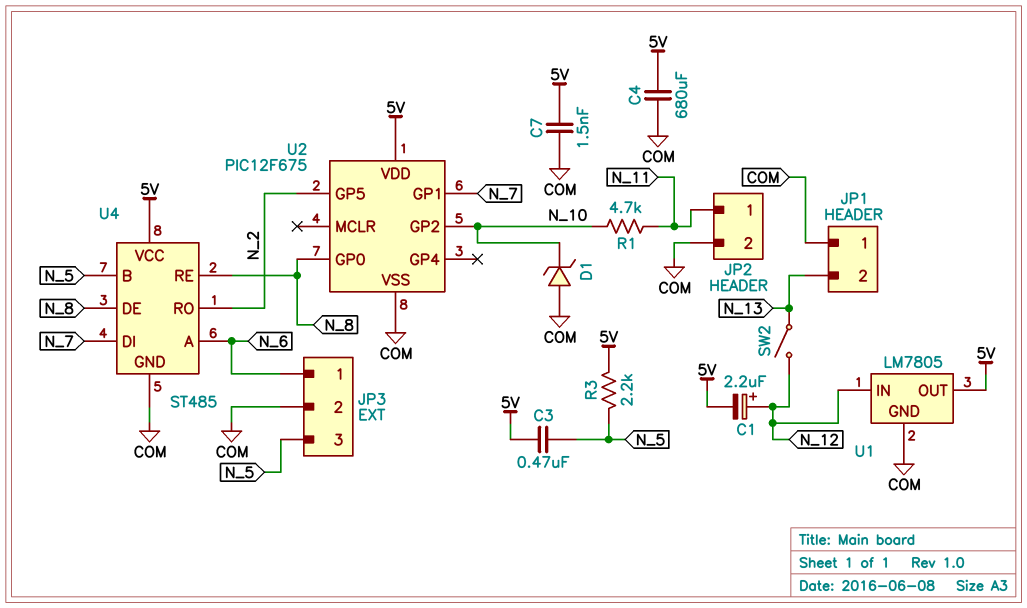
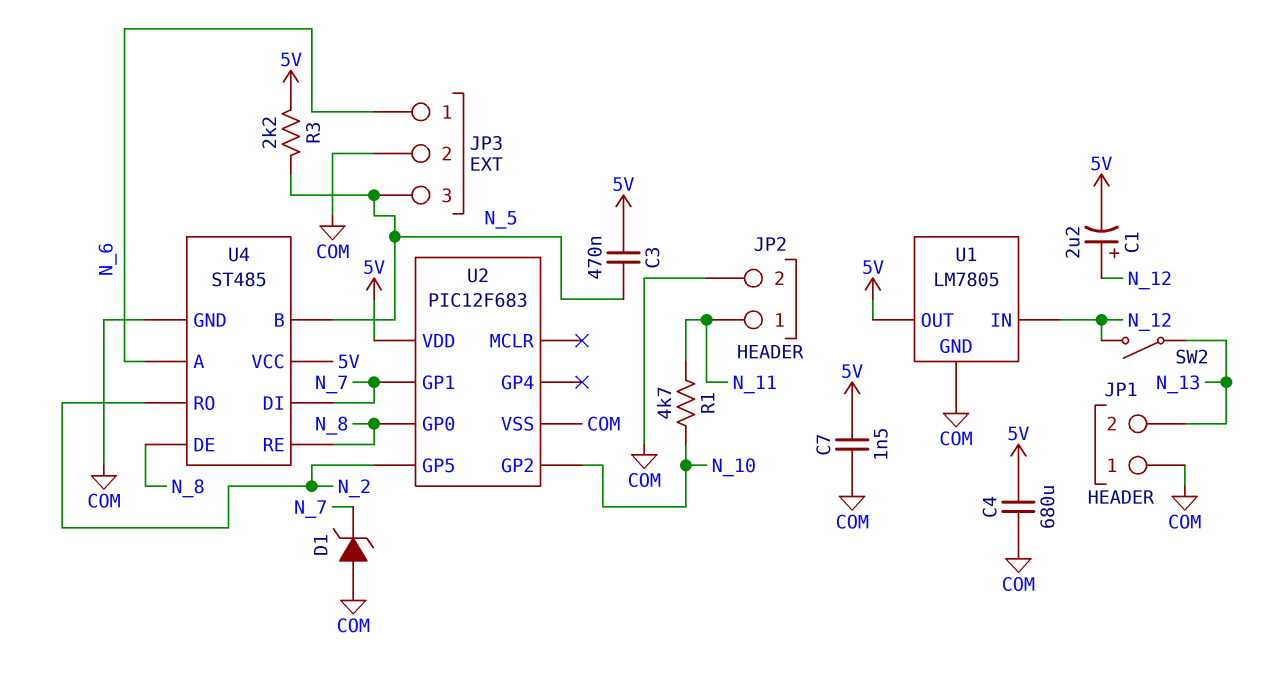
D1: zener (A COM, K N_10) -> zener (A COM, K N_7)
U2: PIC12F675 -> PIC12F683

